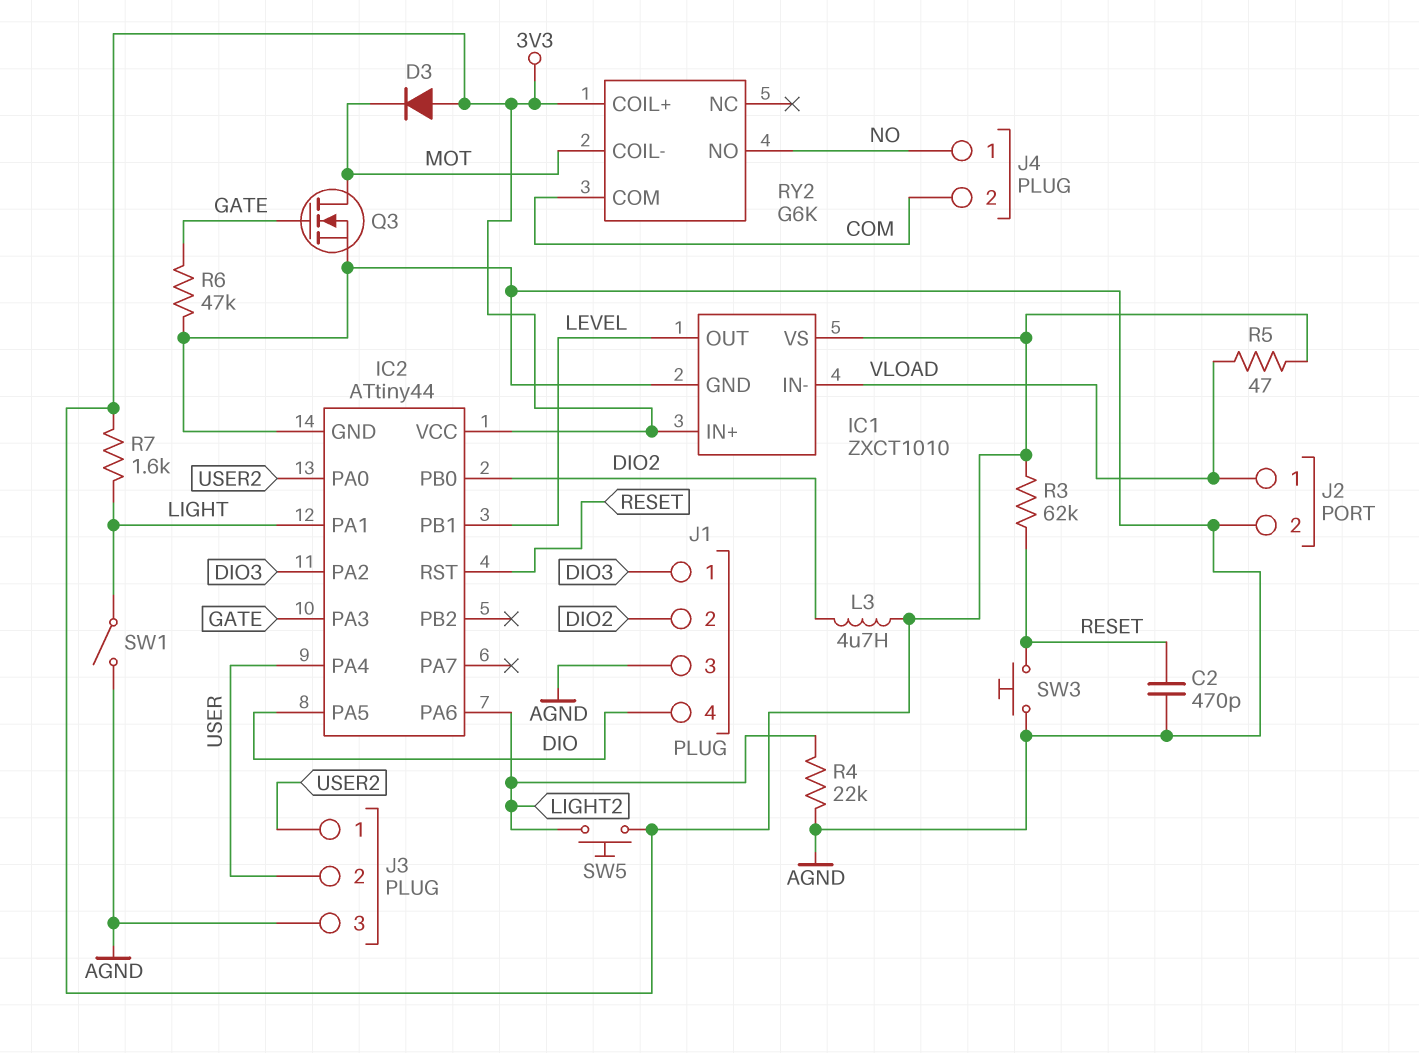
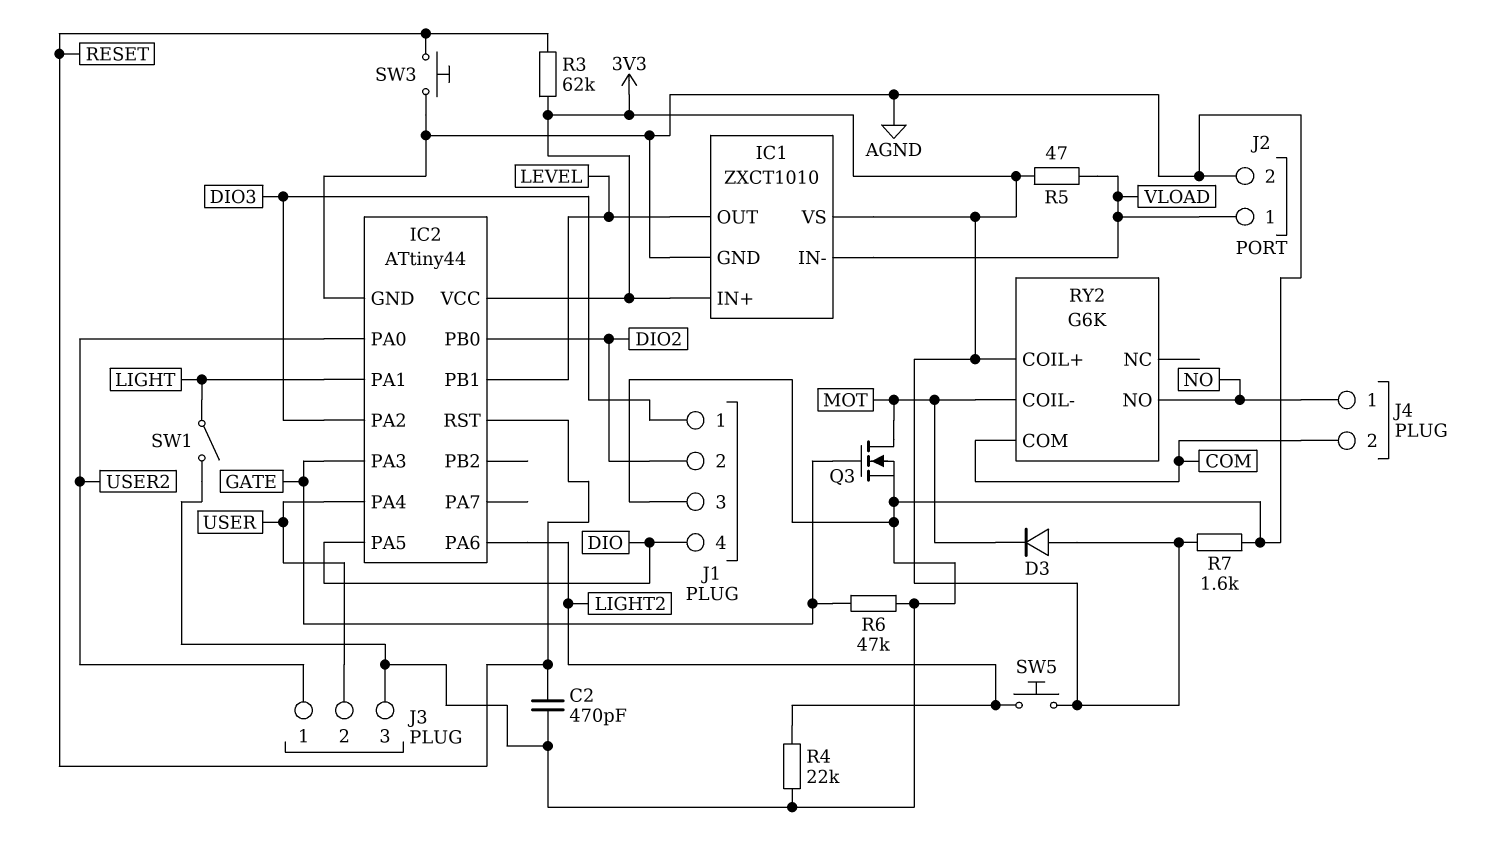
L3: 4.7uH (3V3, DIO2) -> none
R7: 1.6k (3V3, LIGHT) -> 1.6k (3V3, AGND)

